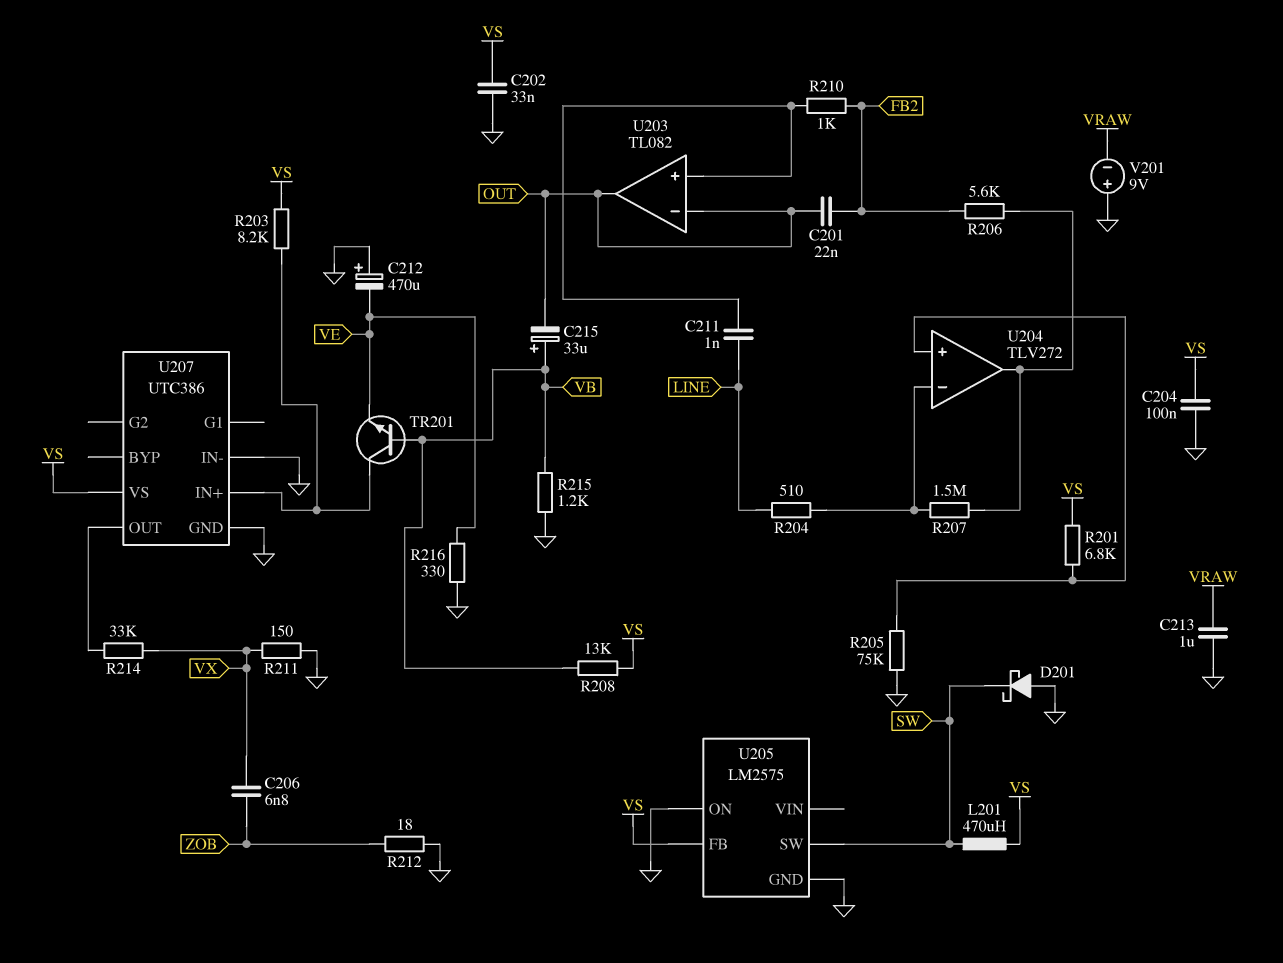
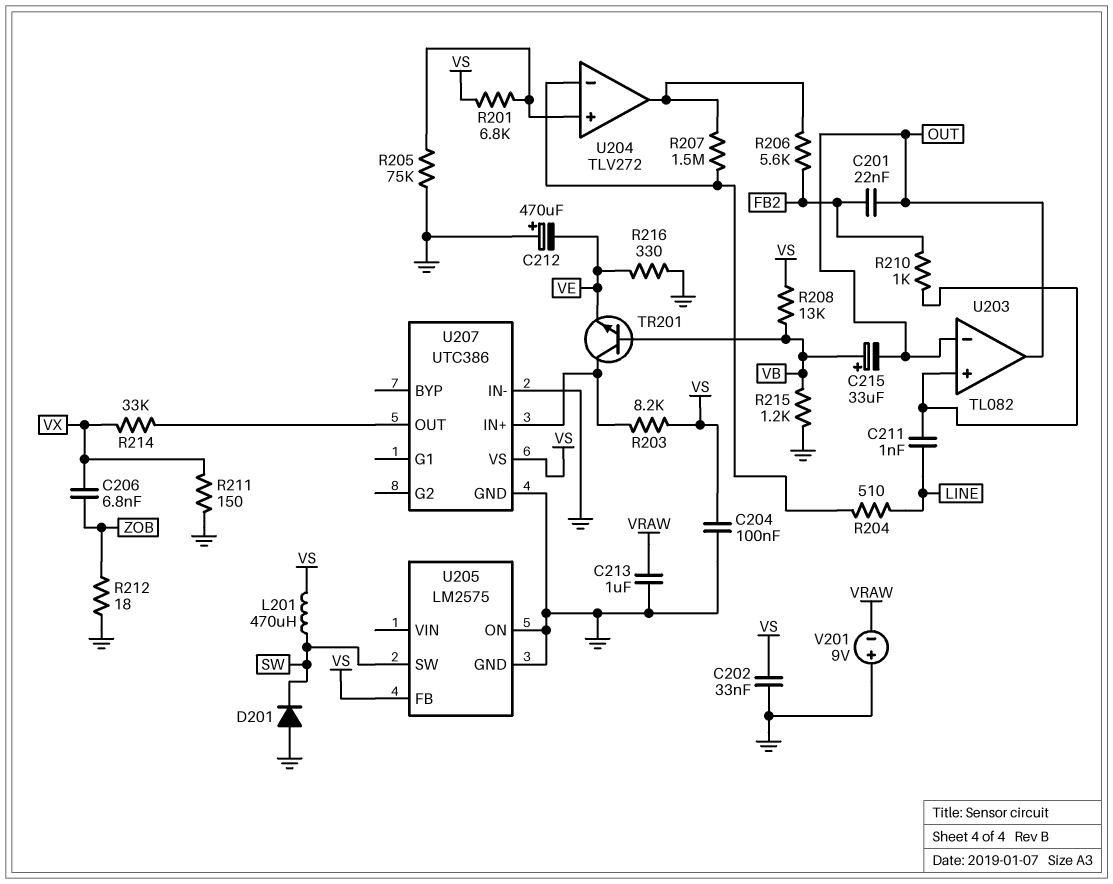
D201: schottky (A GND, K SW) -> diode (A GND, K SW)

